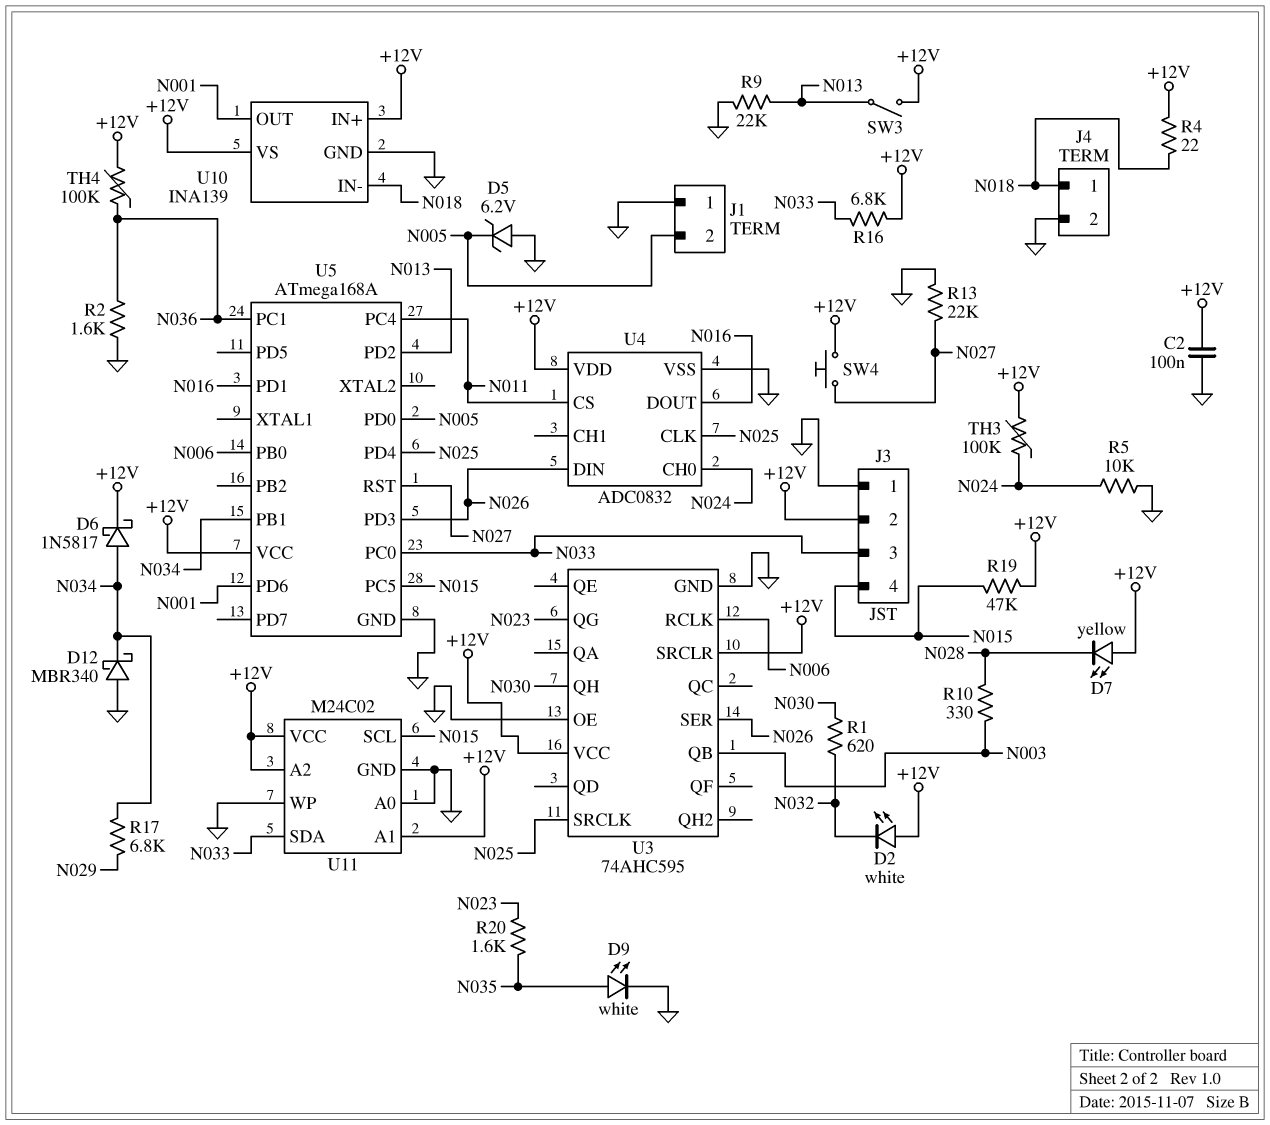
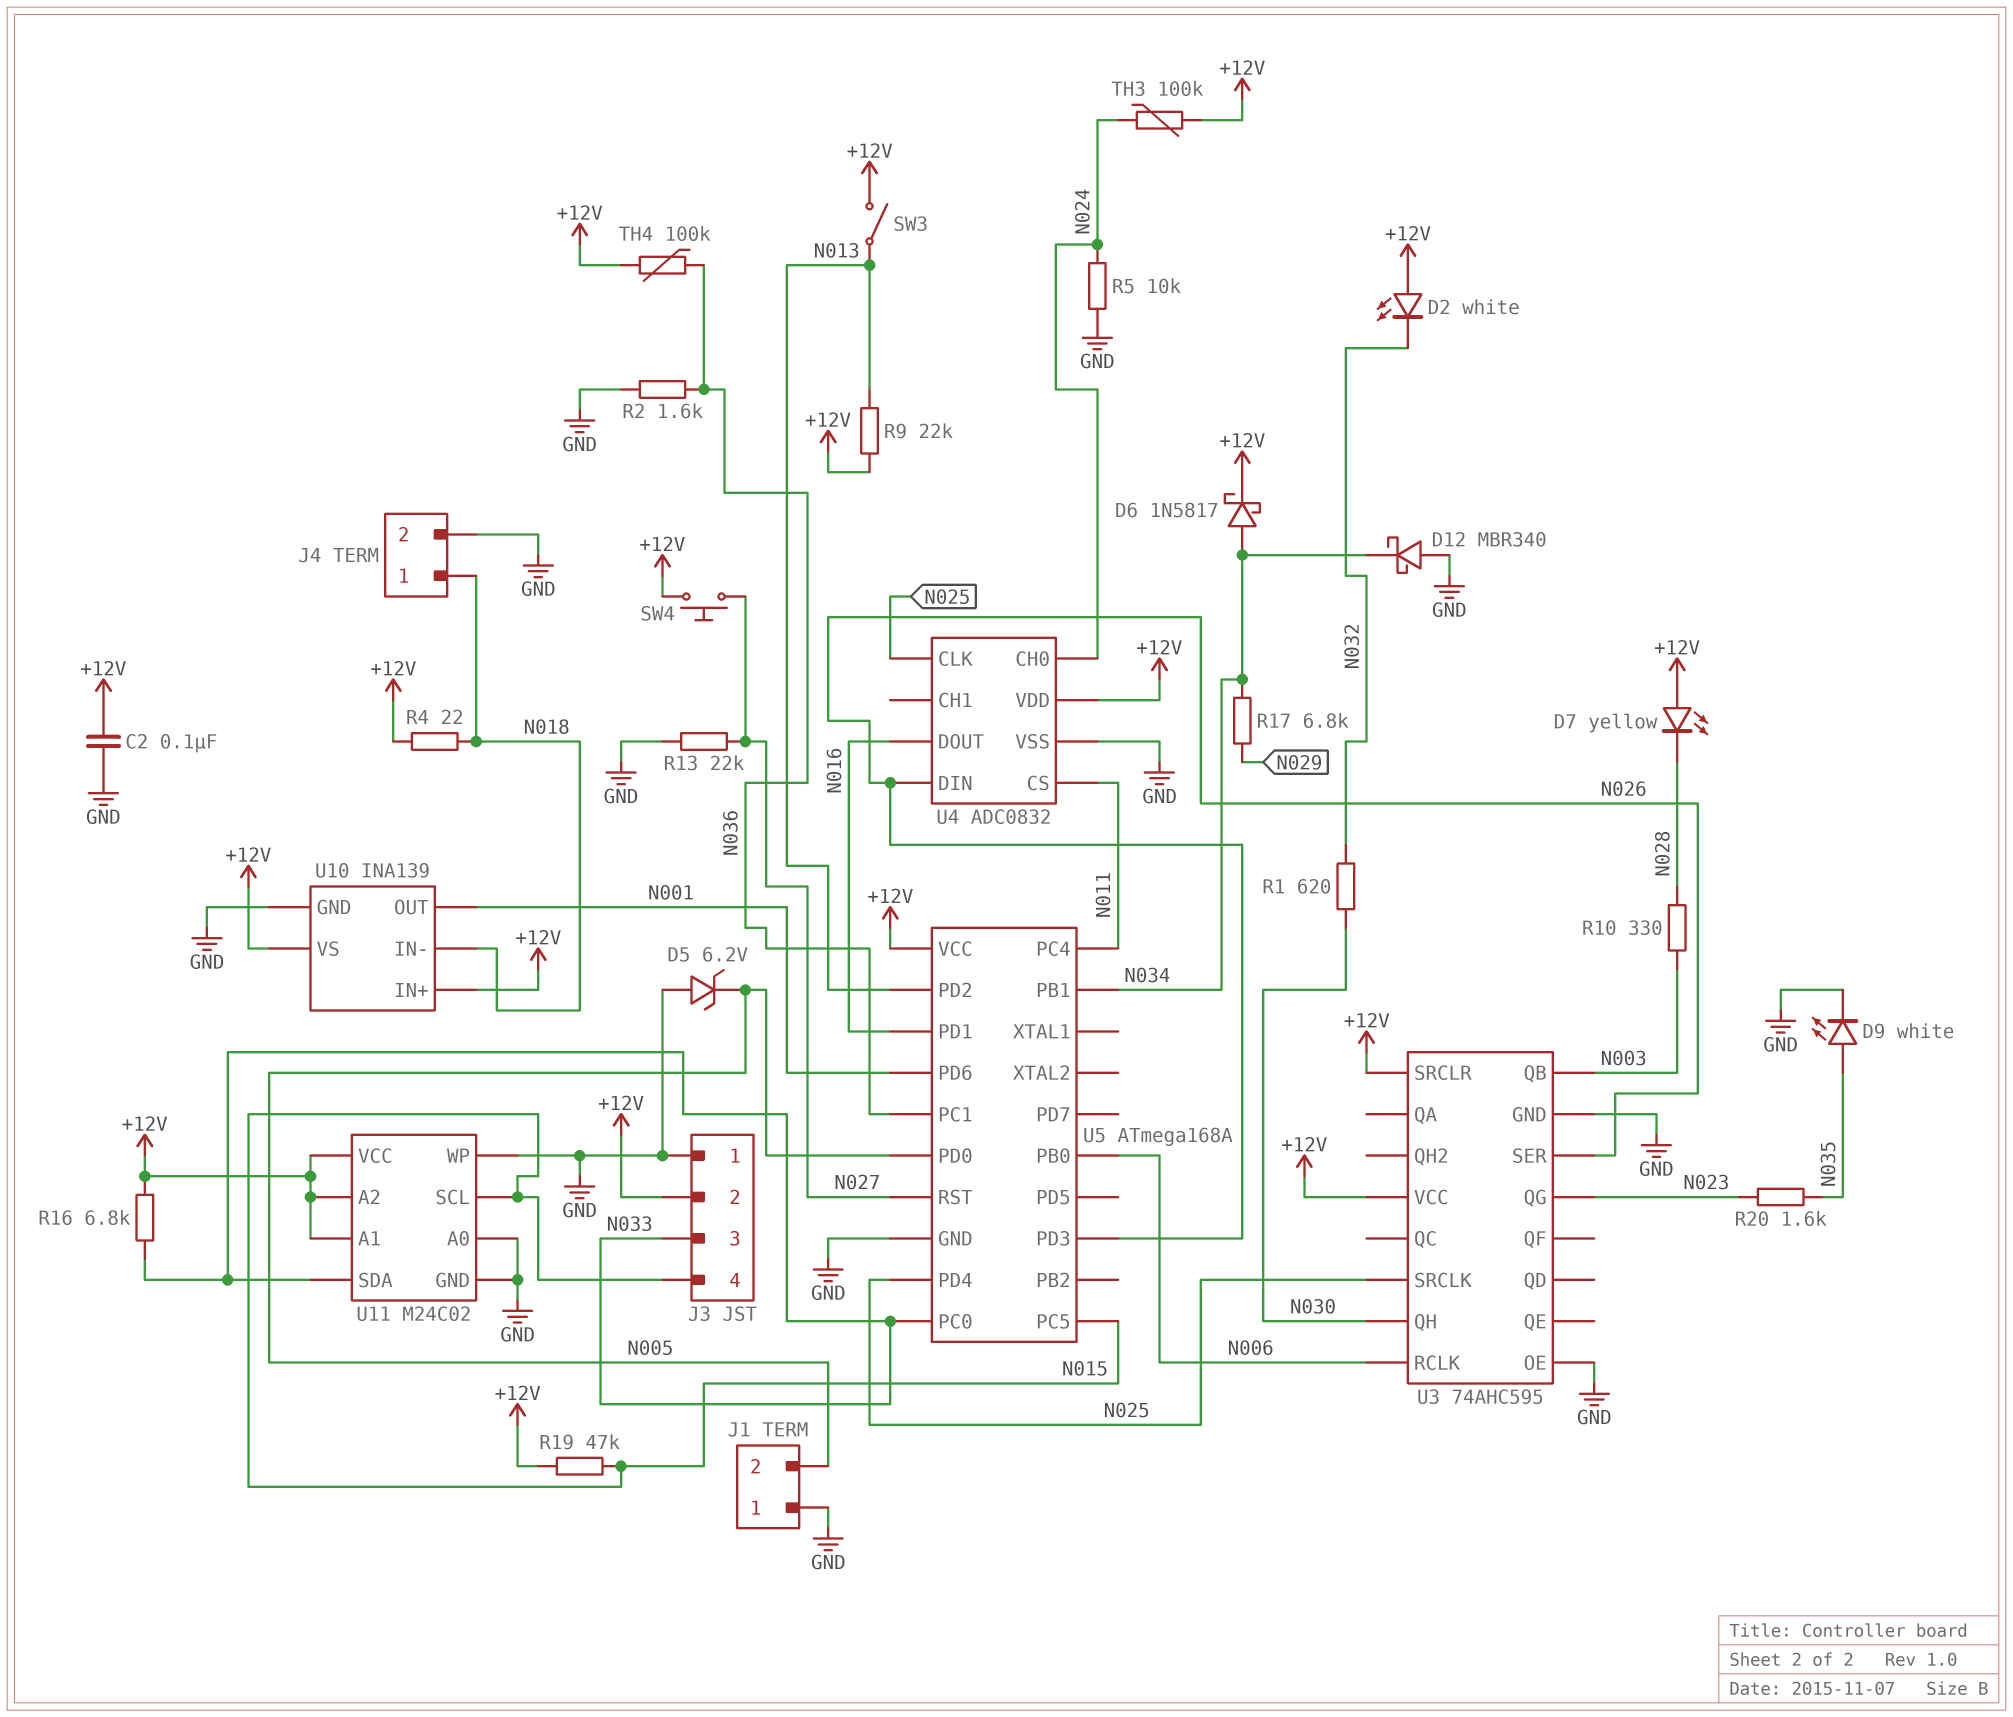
R9: 22k (GND, N013) -> 22k (+12V, N013)

